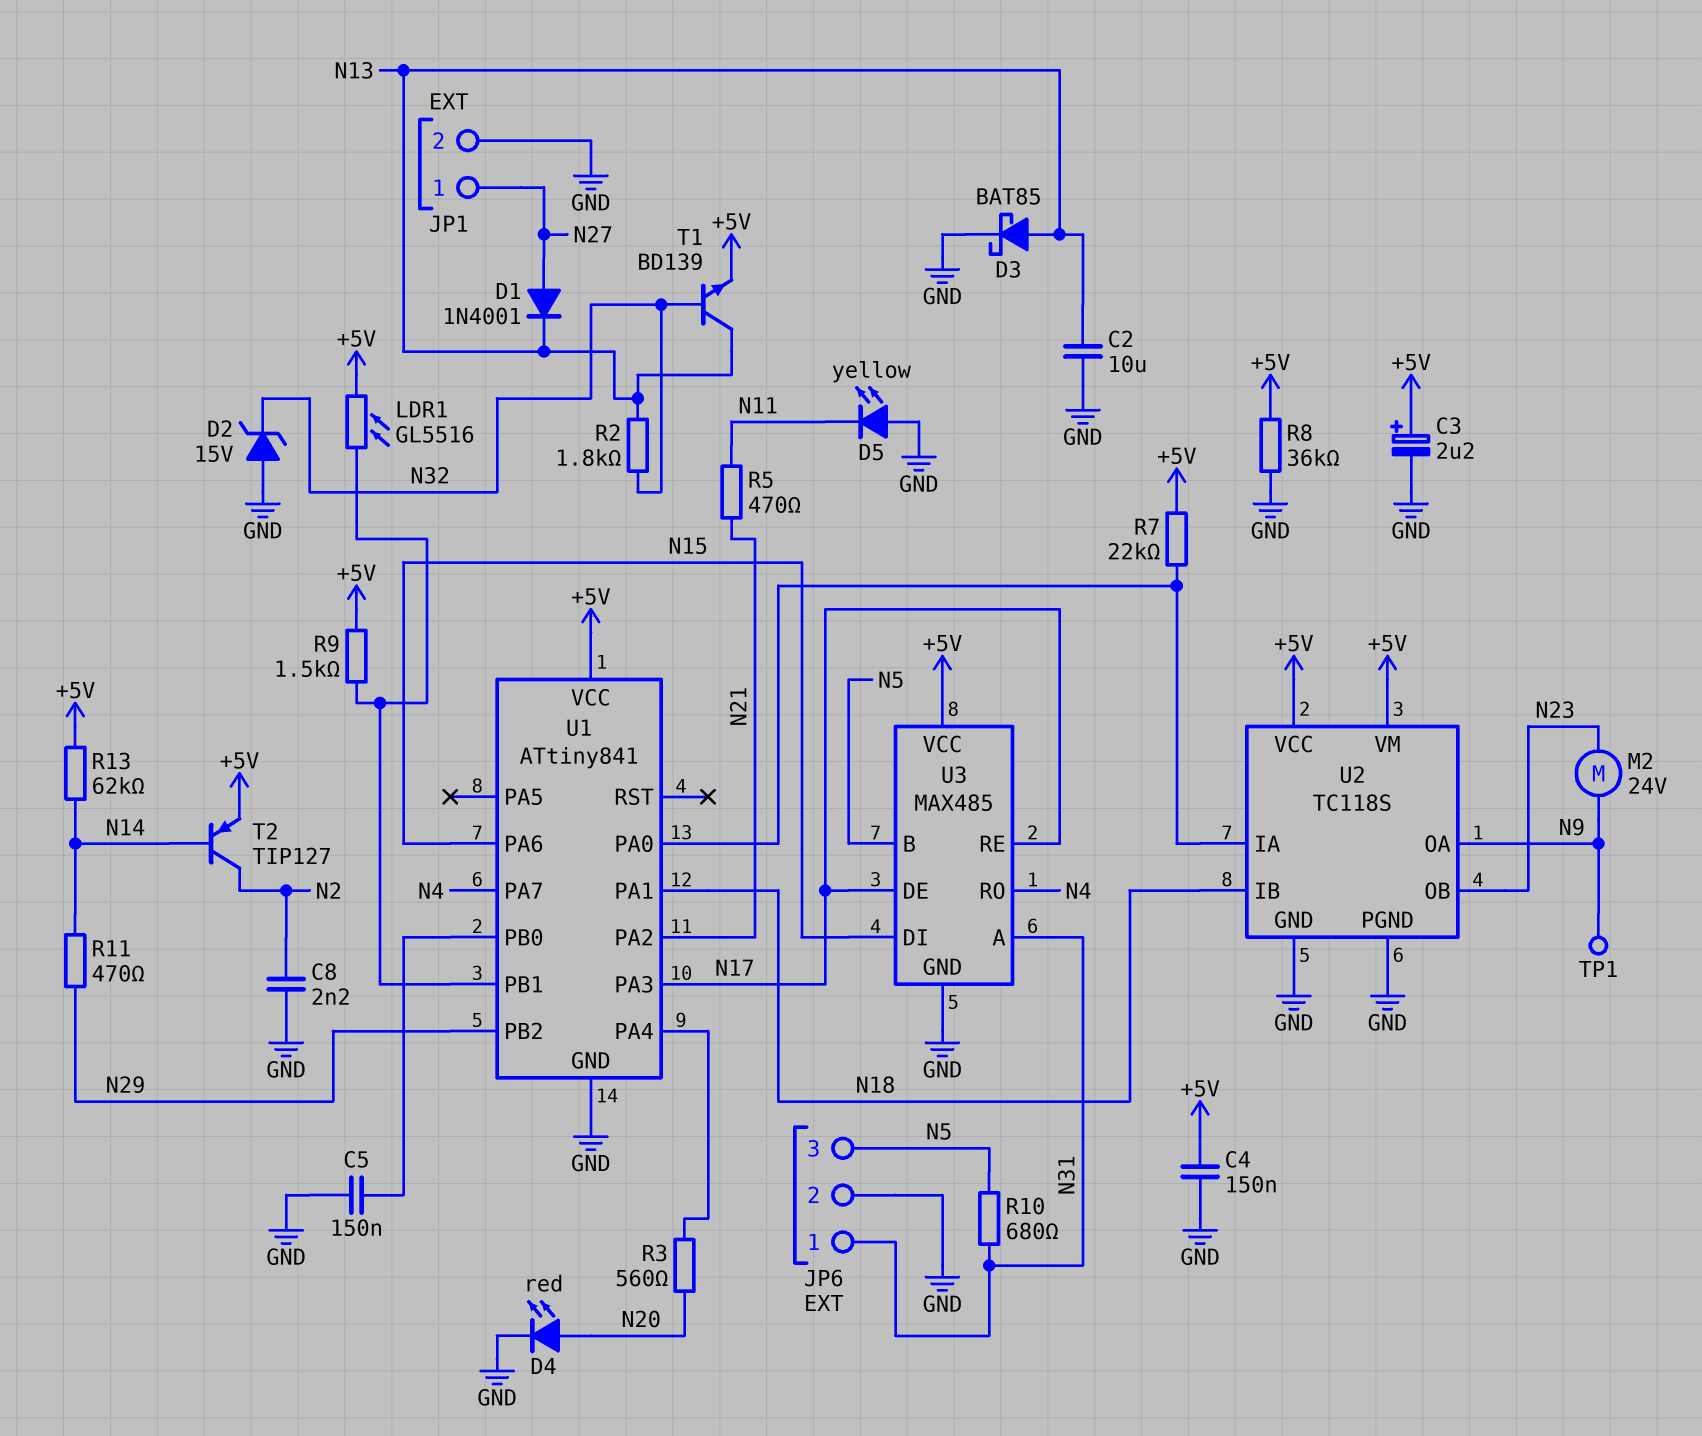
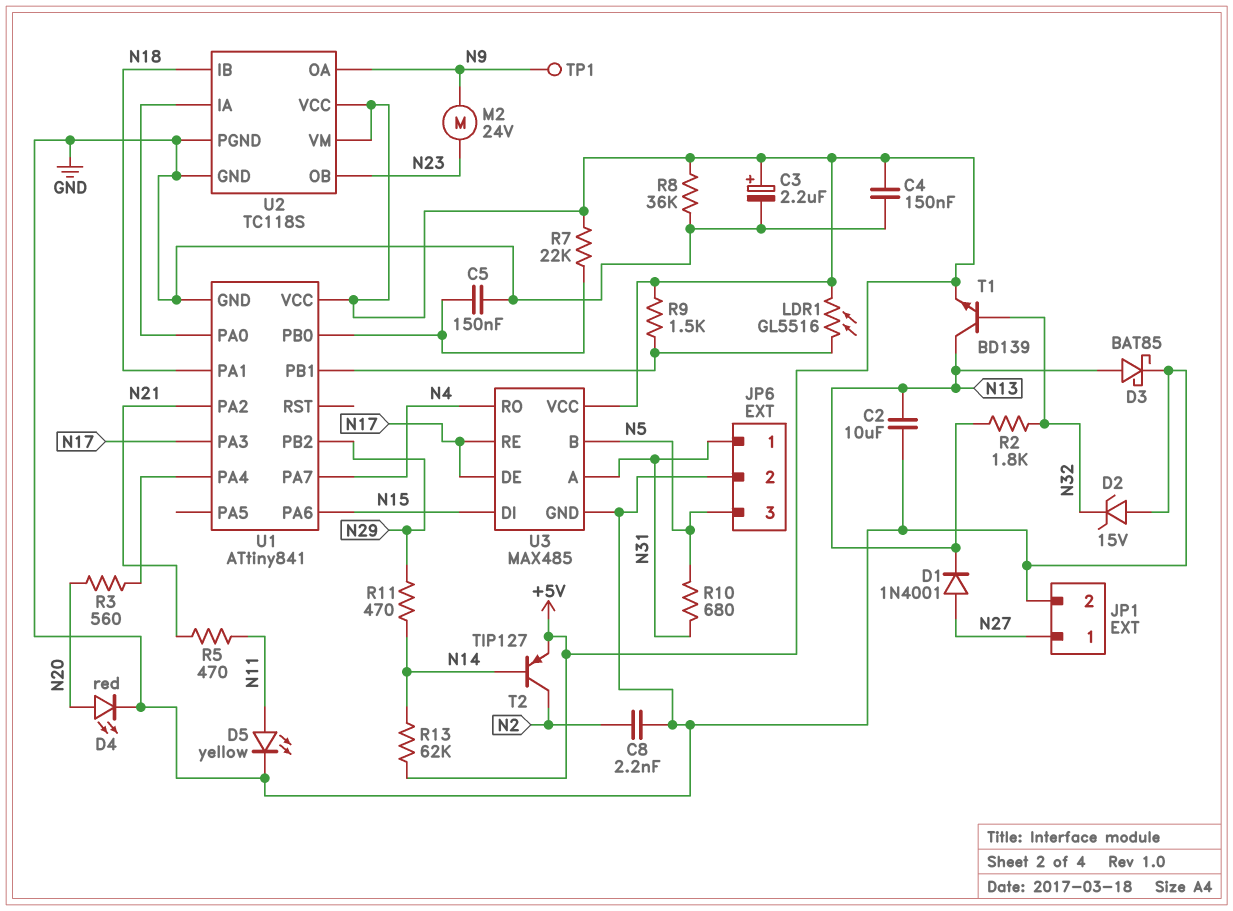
D5: LED yellow (A GND, K N11) -> LED yellow (A N11, K GND)
R7: 22k (+5V, U1/PA0) -> 22k (+5V, U1/PB0)

